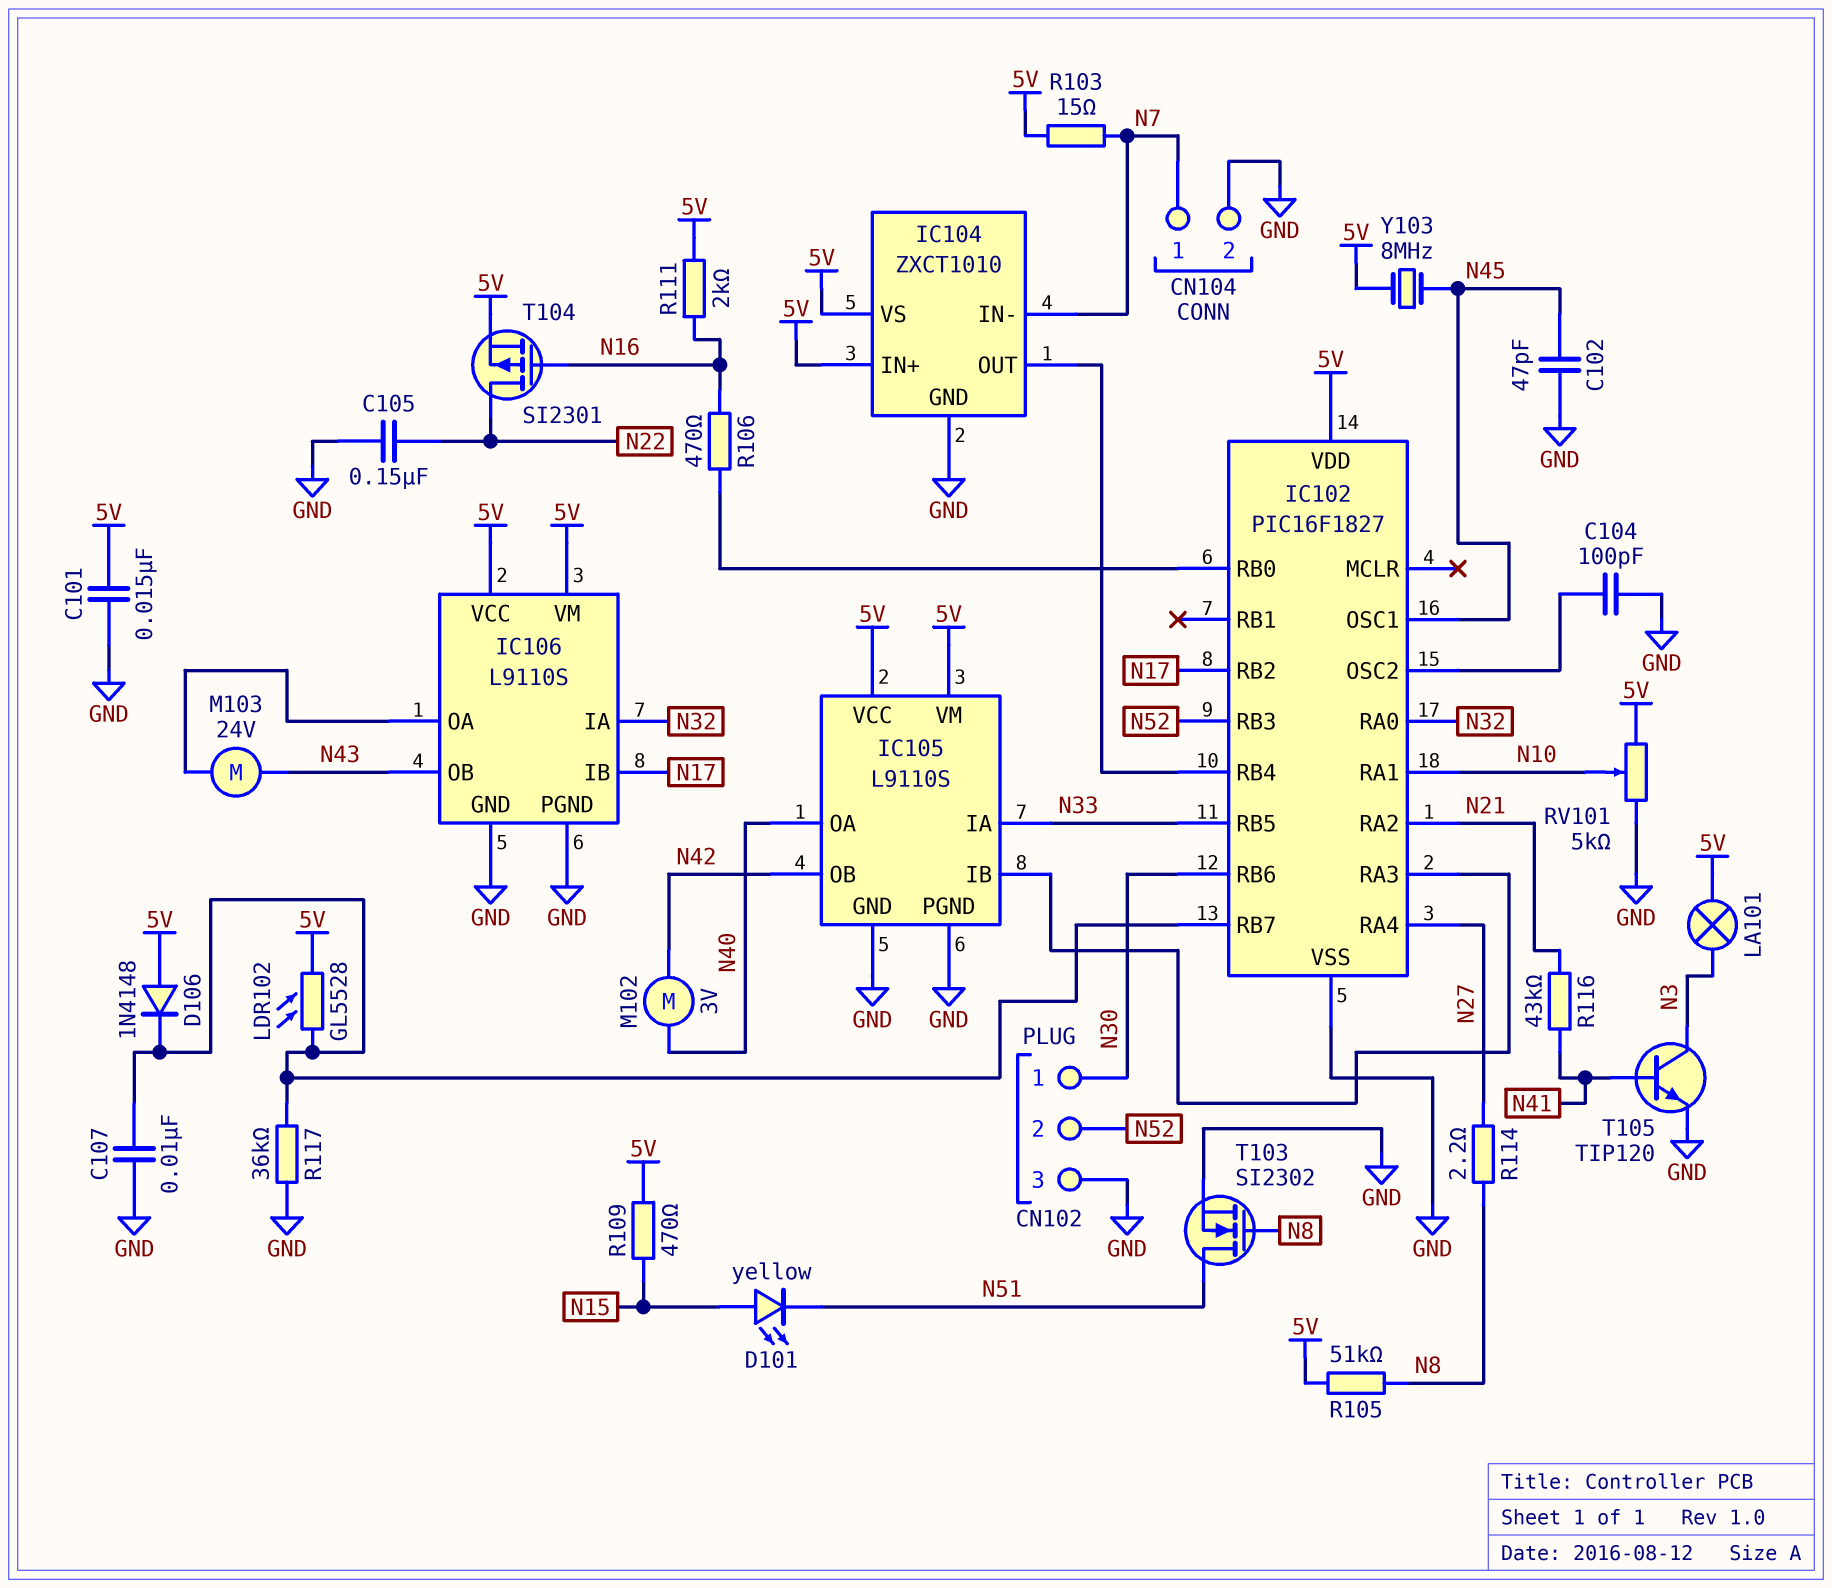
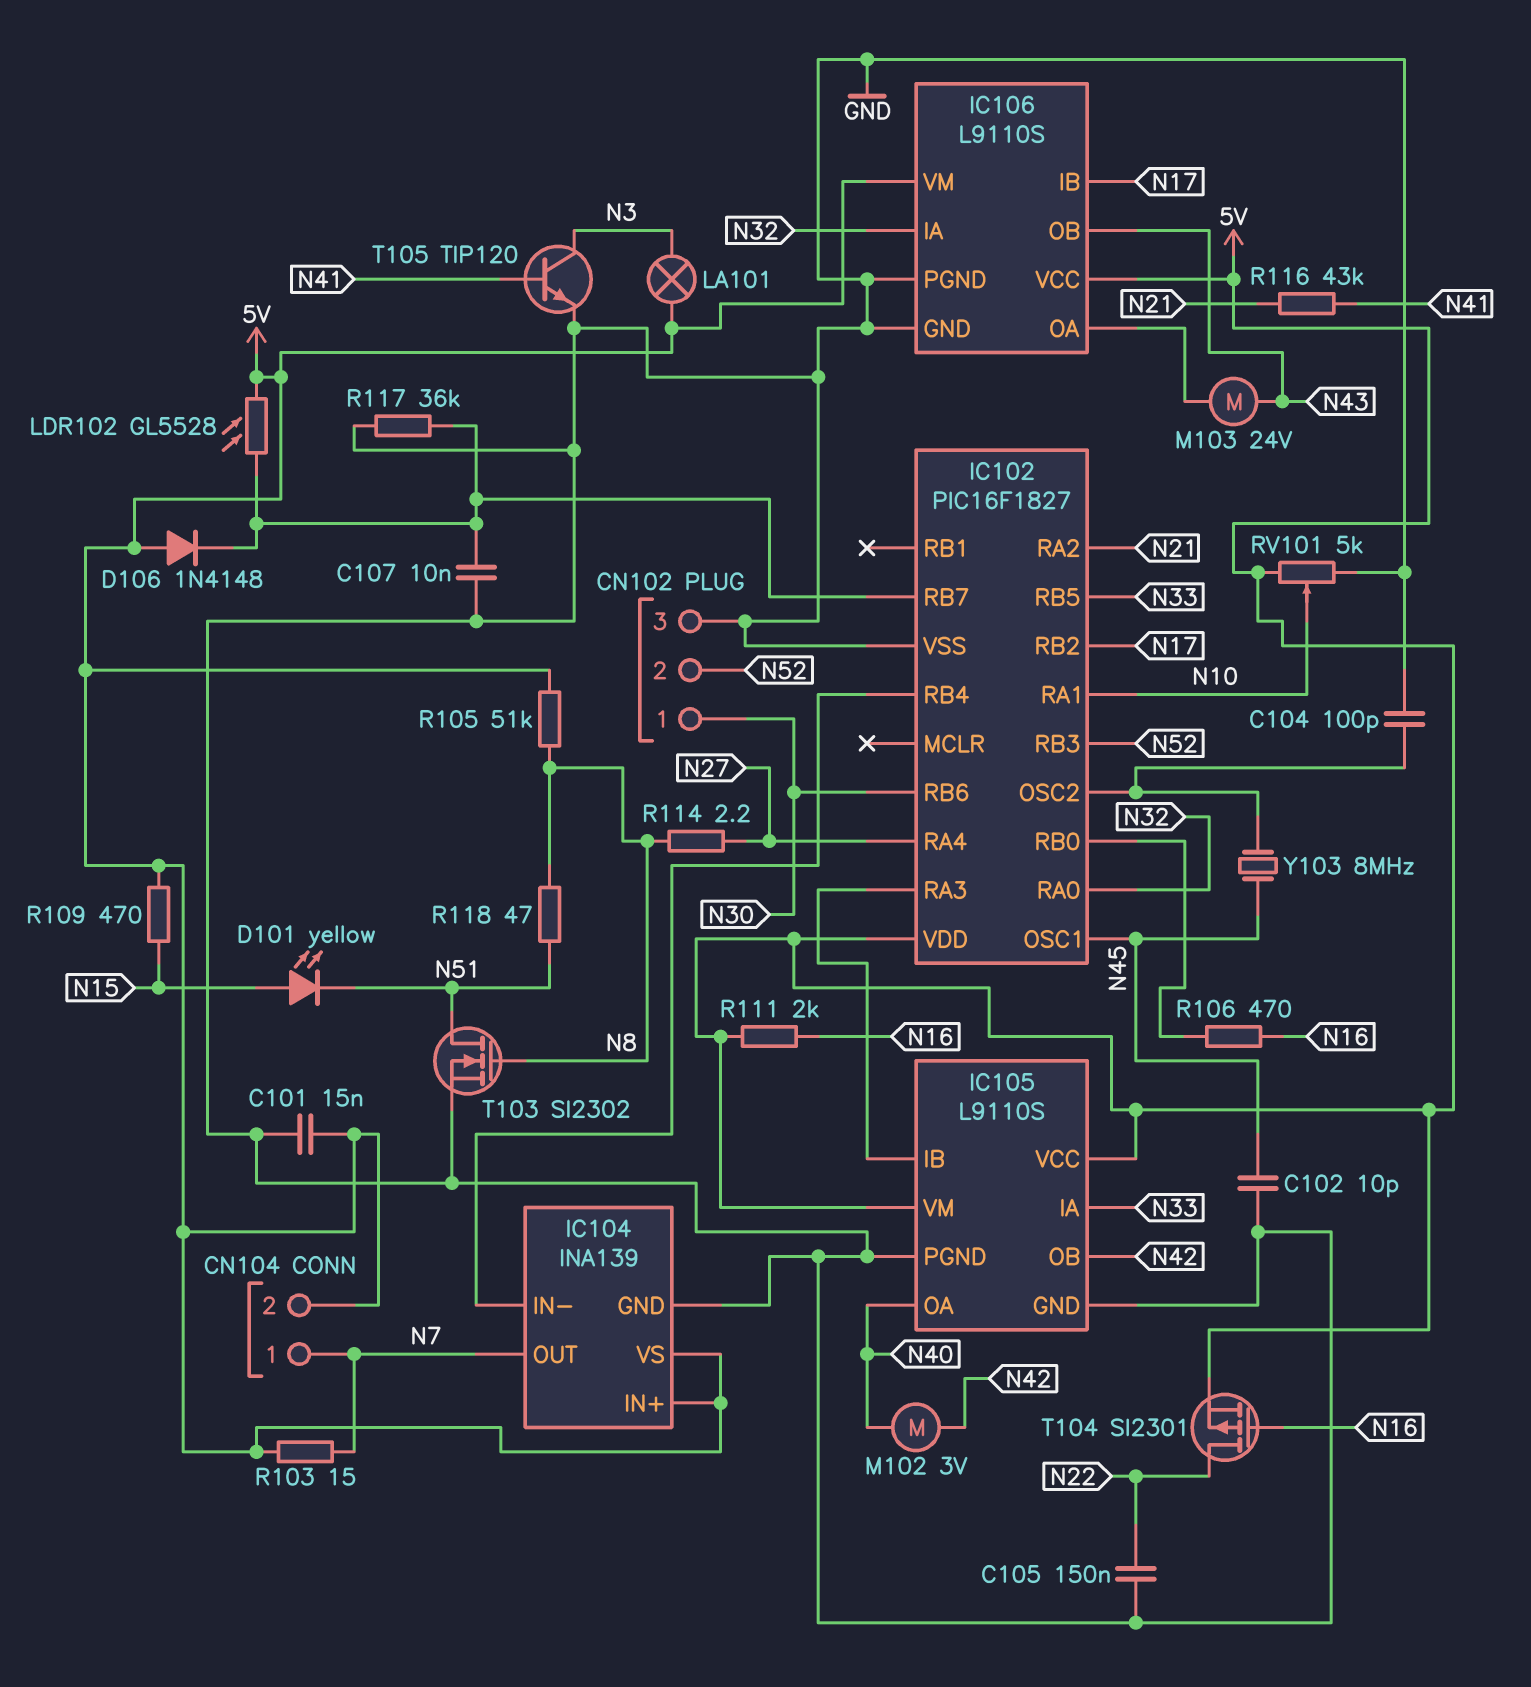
C102: 47pF (GND, N45) -> 10pF (GND, N45)
CN104 pin 2: GND -> 5V
IC104: ZXCT1010 -> INA139
IC104 pin IN-: N7 -> IC102/RB4
IC104 pin OUT: IC102/RB4 -> N7
R118: none -> 47 (N8, N51)
Y103: 8MHz (5V, N45) -> 8MHz (IC102/OSC2, N45)

